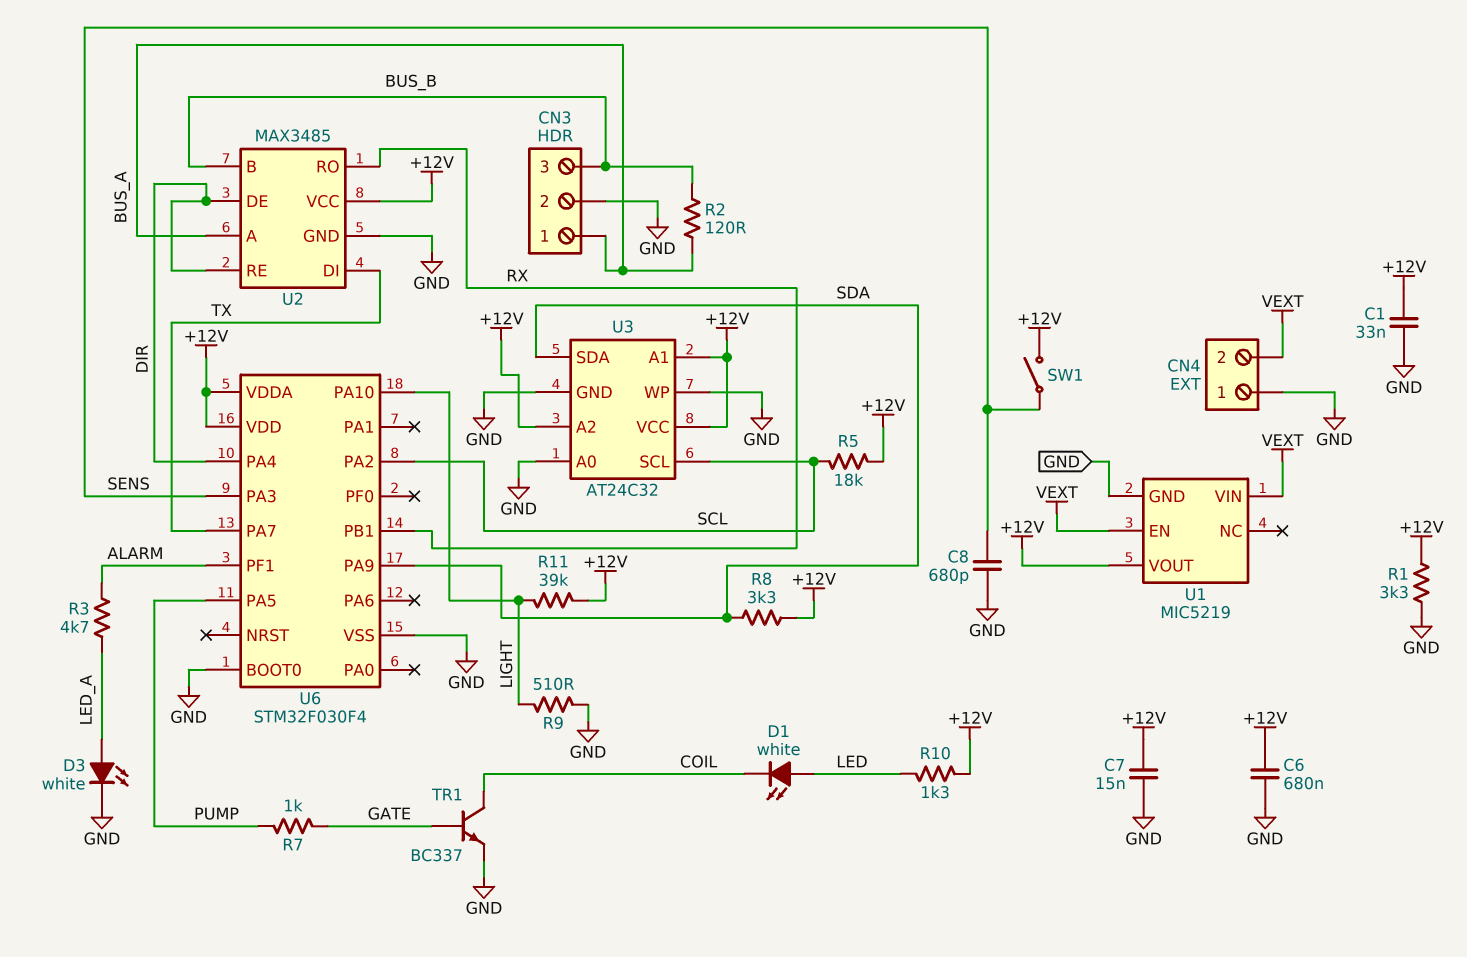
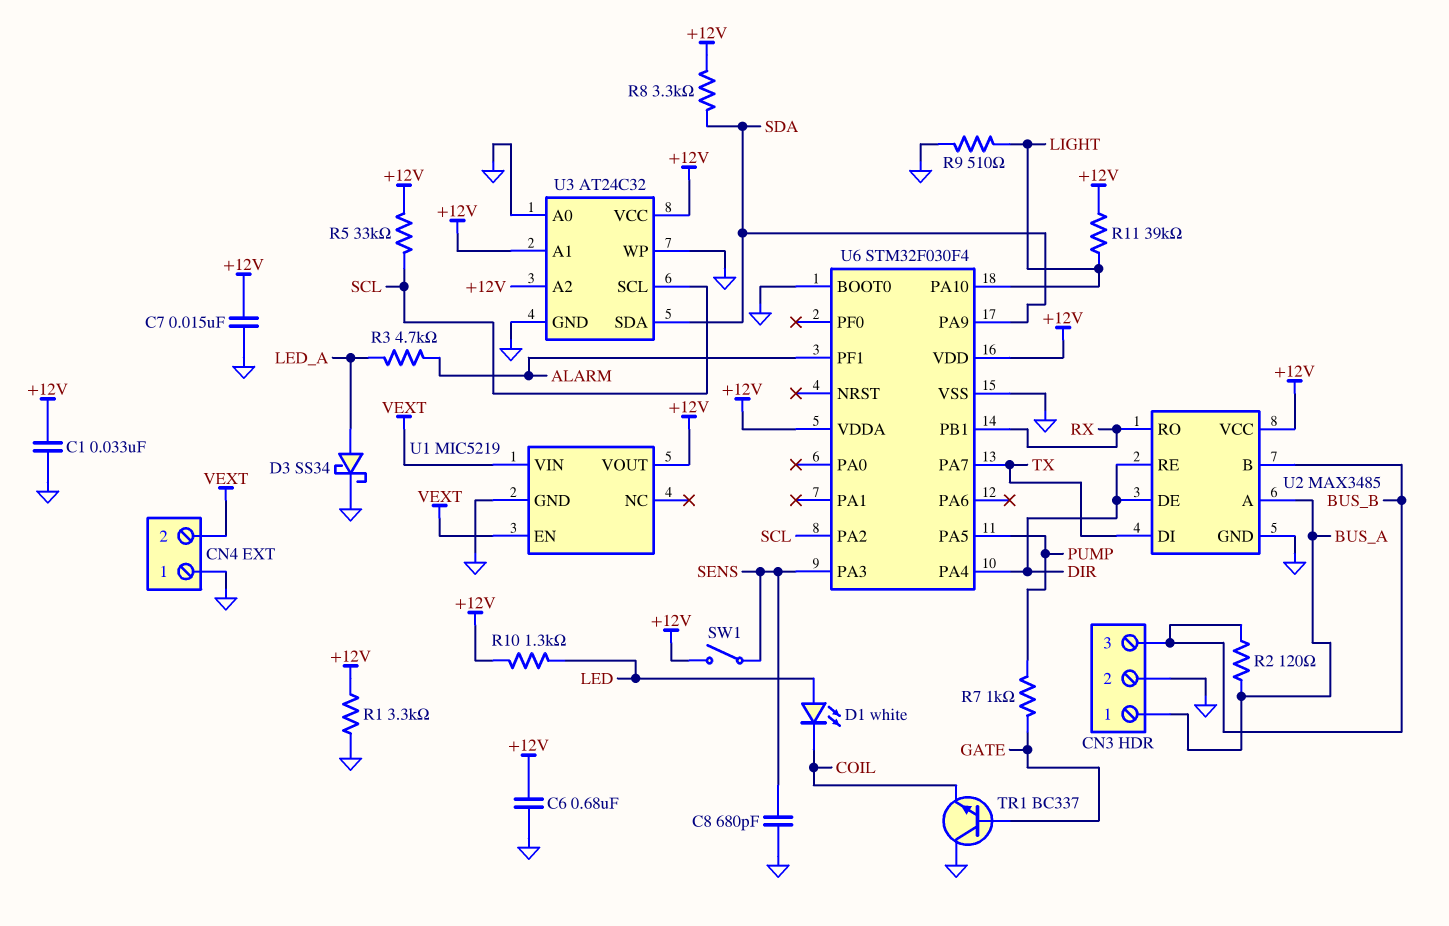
D3: LED white (A LED_A, K GND) -> schottky SS34 (A LED_A, K GND)
R5: 18k (+12V, SCL) -> 33k (+12V, SCL)
TR1: NPN BC337 (B GATE, C COIL, E GND) -> NPN BC337 (B GATE, C GND, E COIL)

